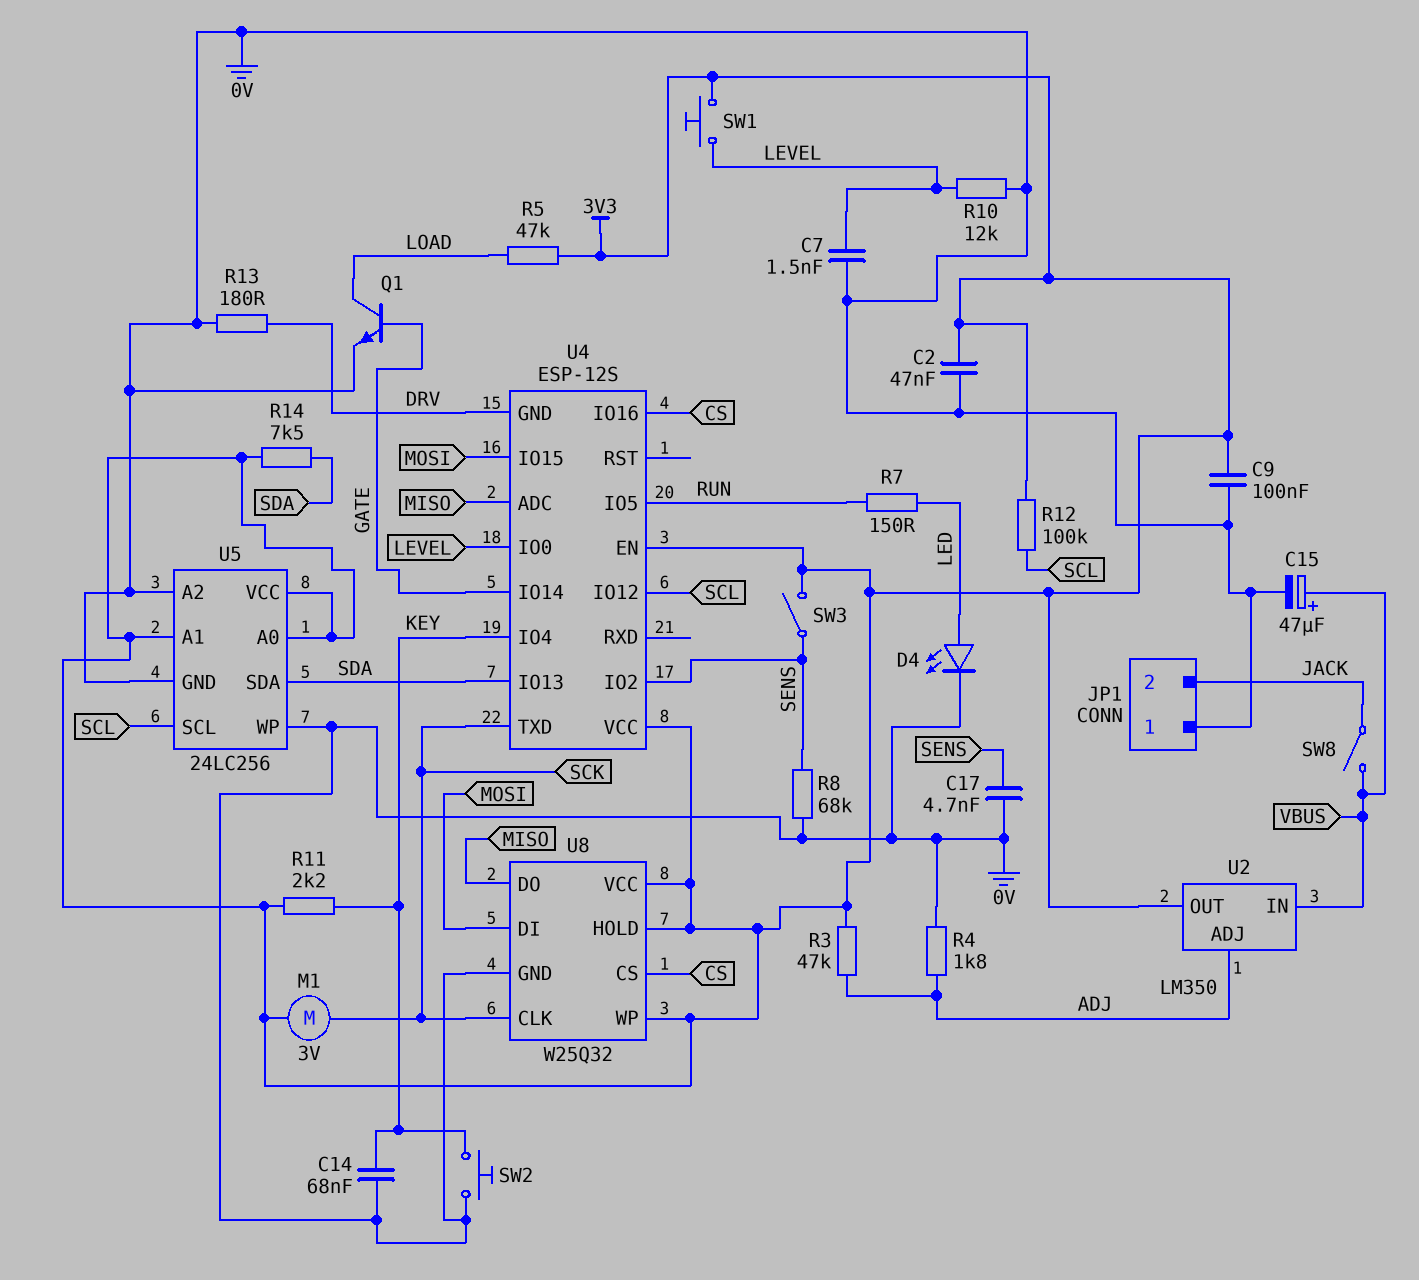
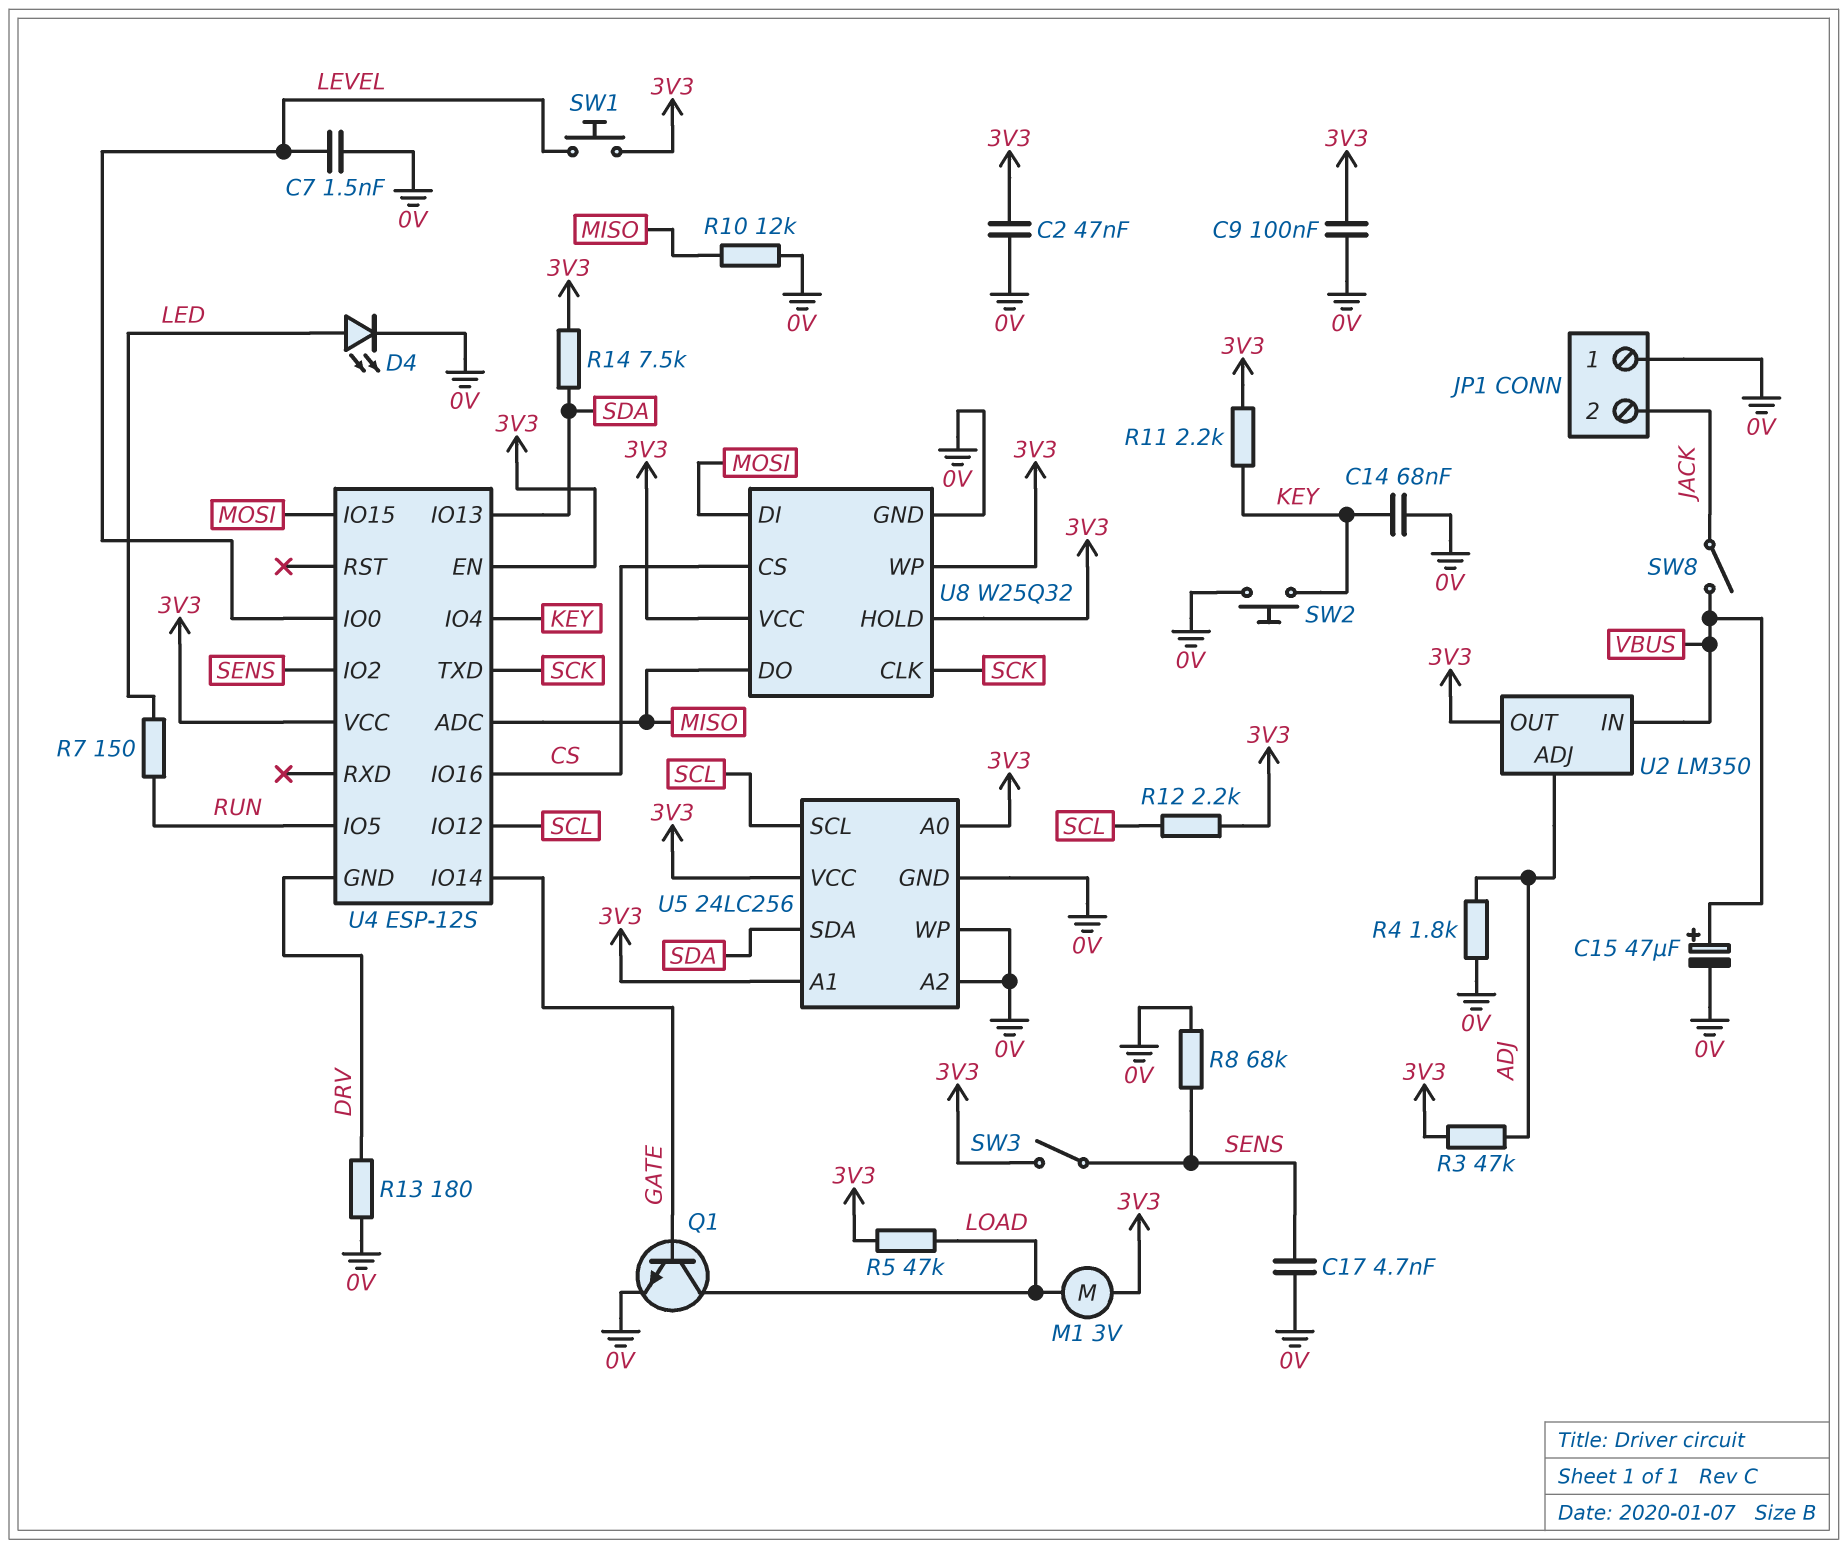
M1: motor 3V (3V3, SCK) -> motor 3V (3V3, LOAD)
R10: 12k (0V, LEVEL) -> 12k (0V, MISO)
R12: 100k (3V3, SCL) -> 2.2k (3V3, SCL)

